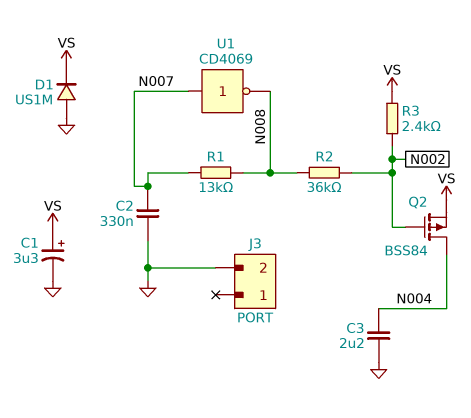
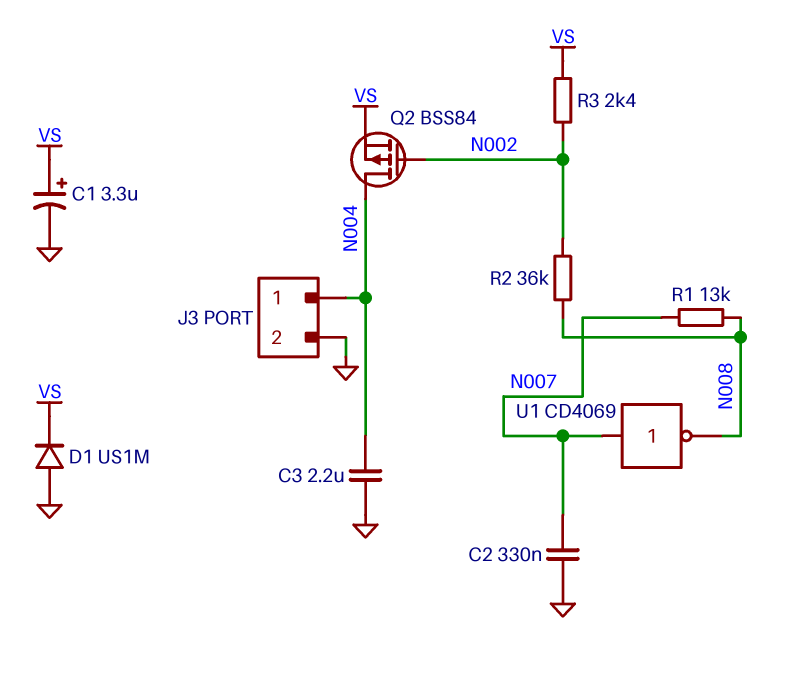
J3 pin 1: none -> N004

